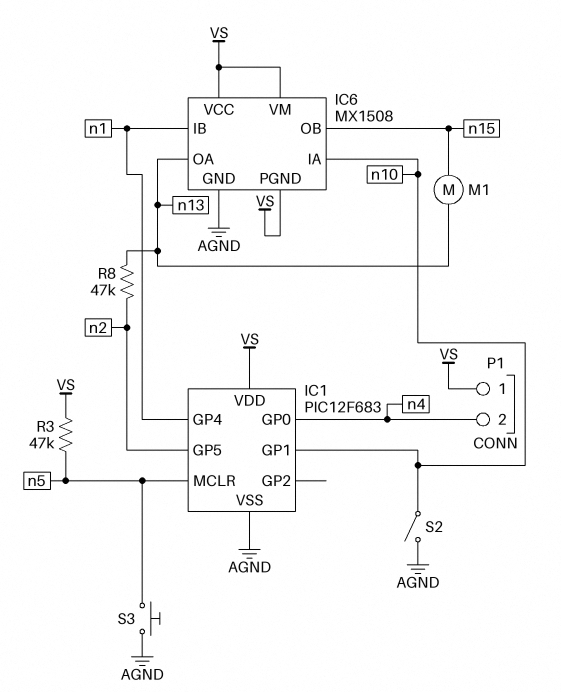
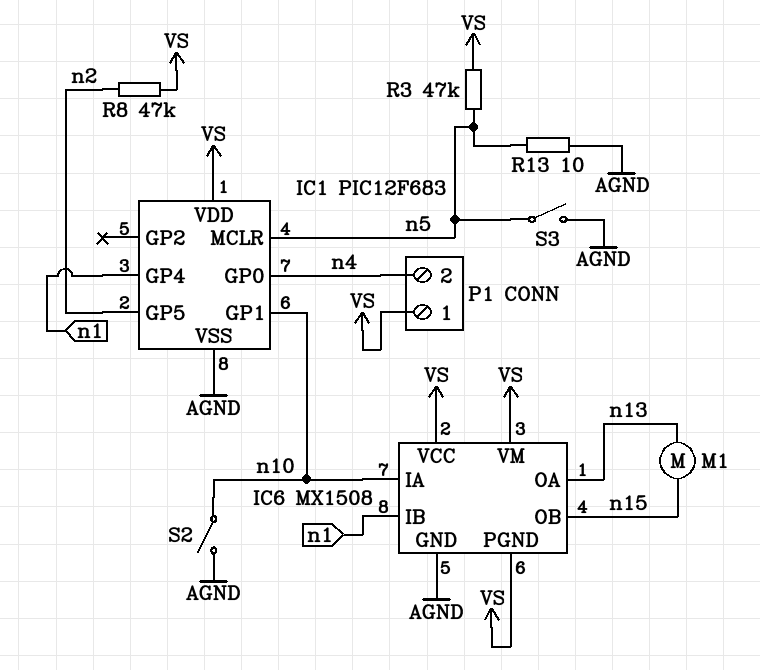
R8: 47k (n2, n13) -> 47k (VS, n2)
R13: none -> 10 (AGND, n5)
S3: button (AGND, n5) -> switch (AGND, n5)

